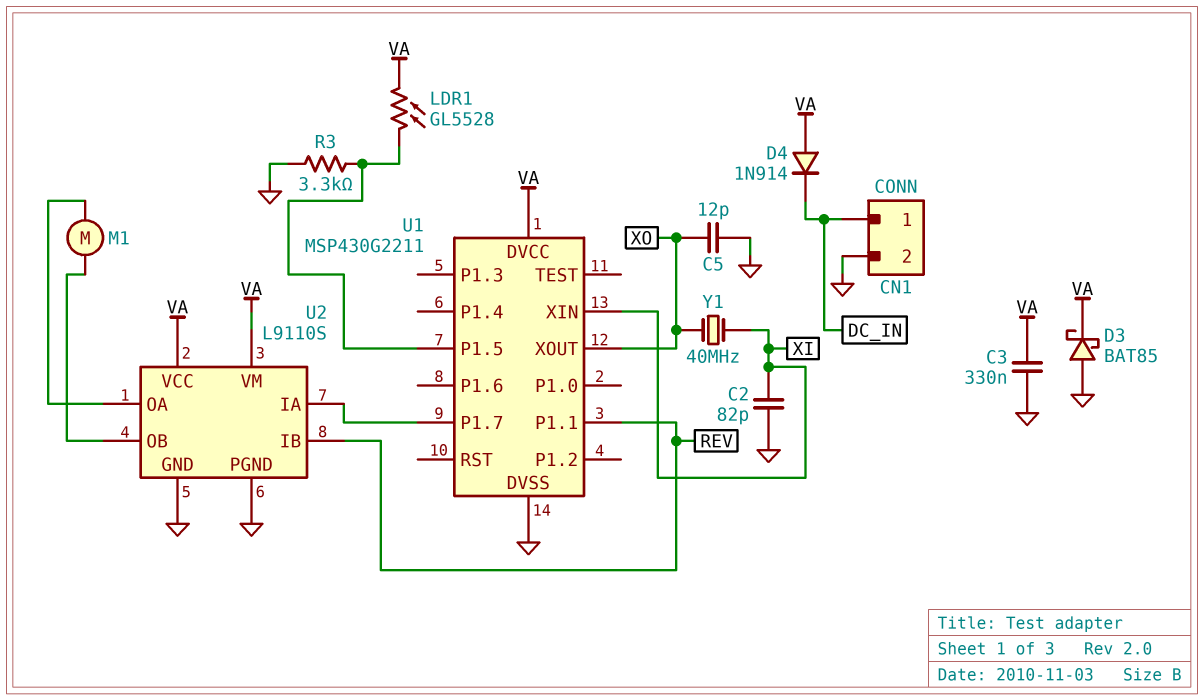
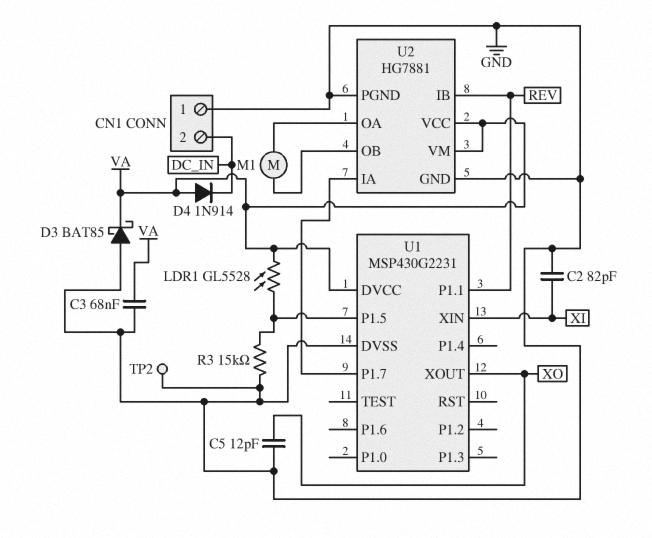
C3: 330nF (GND, VA) -> 68nF (GND, VA)
CN1 pin 1: DC_IN -> GND
CN1 pin 2: GND -> DC_IN
R3: 3.3k (GND, U1/P1.5) -> 15k (GND, U1/P1.5)
TP2: none -> test point (GND)
U1: MSP430G2211 -> MSP430G2231
U2: L9110S -> HG7881
Y1: 40MHz (XI, XO) -> none

